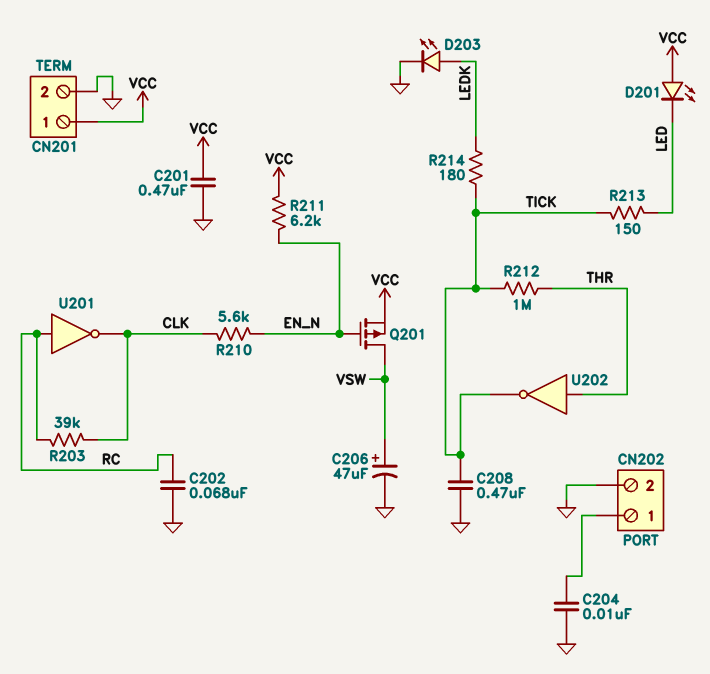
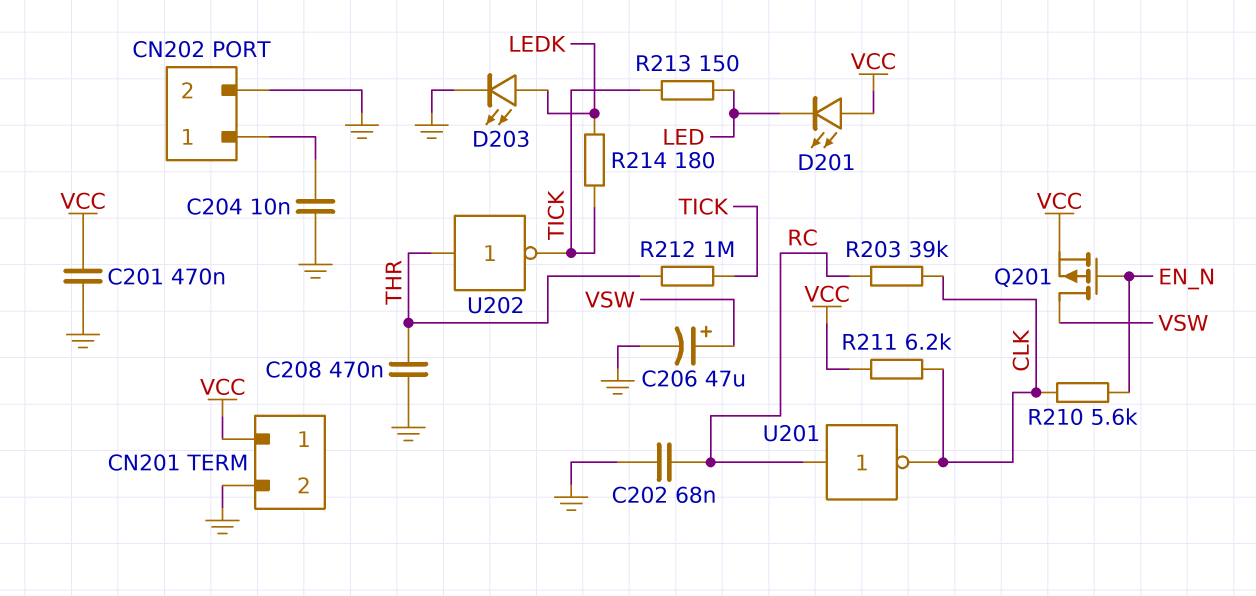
C208: 470nF (GND, TICK) -> 470nF (GND, THR)
R211: 6.2k (EN_N, VCC) -> 6.2k (CLK, VCC)

